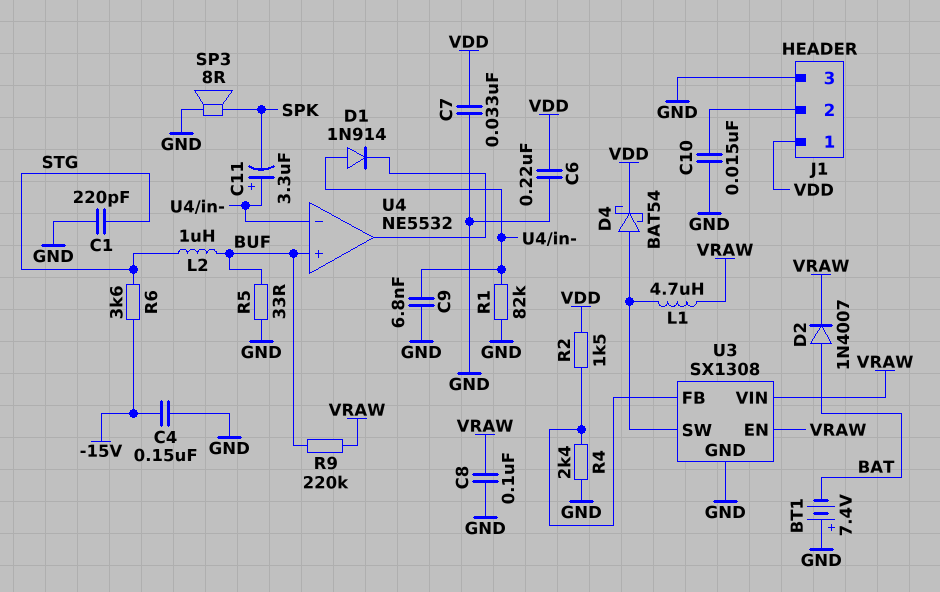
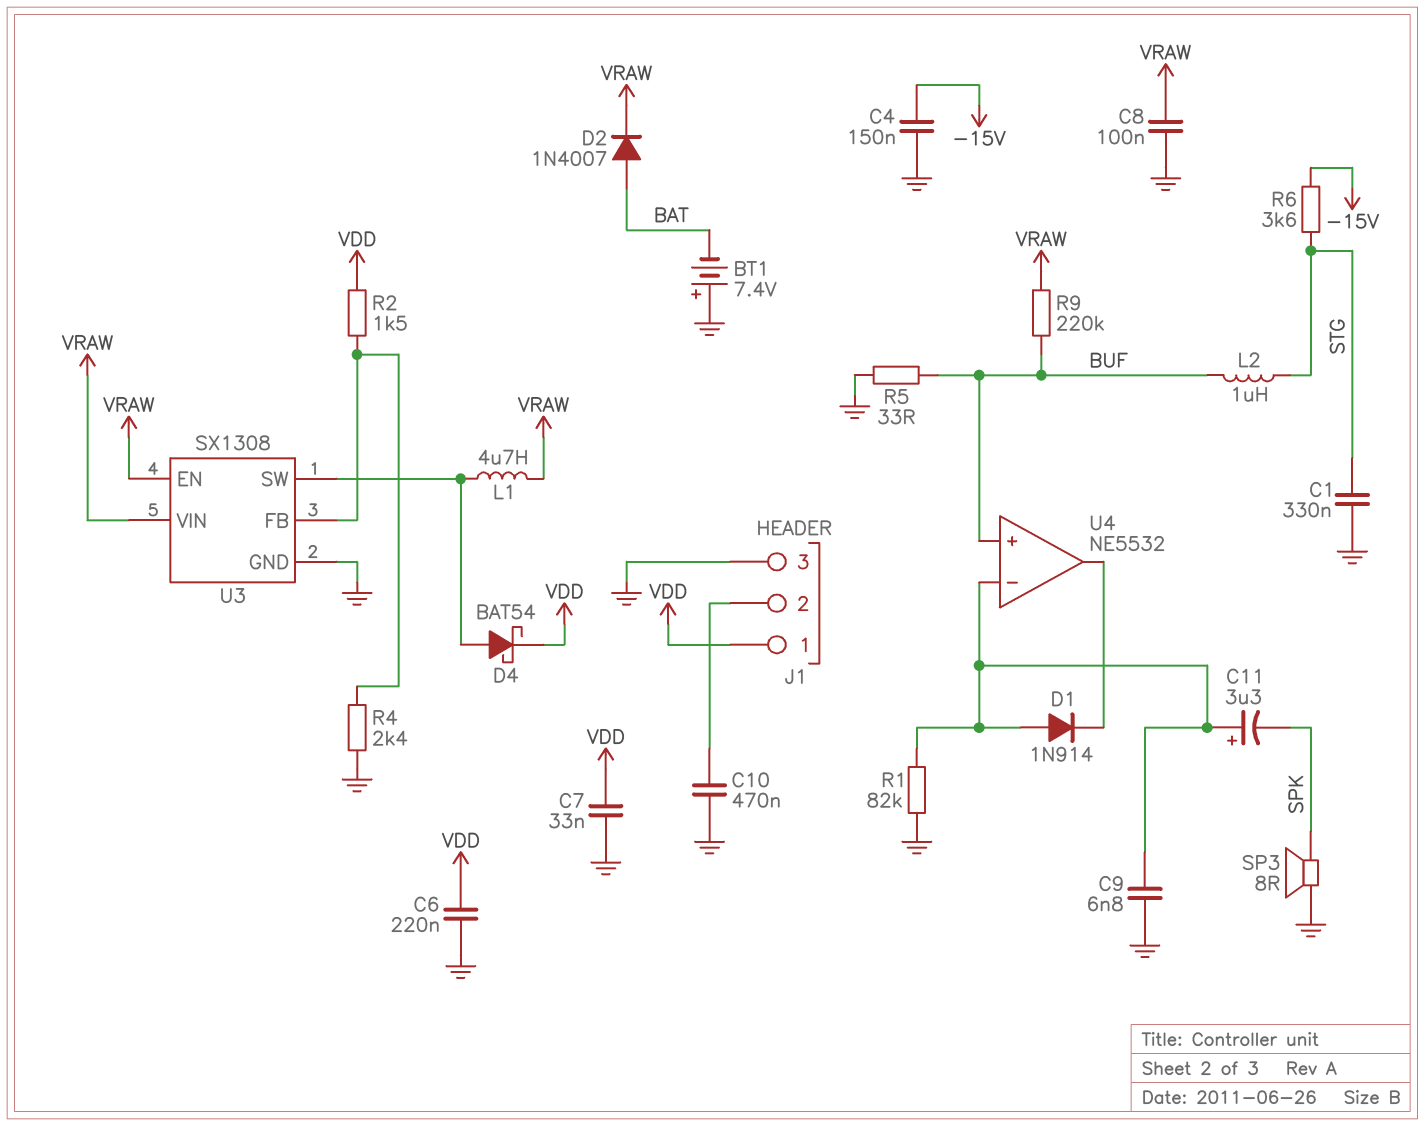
C1: 220pF (GND, STG) -> 330nF (GND, STG)
C10: 15nF (GND, J1/2) -> 470nF (GND, J1/2)

